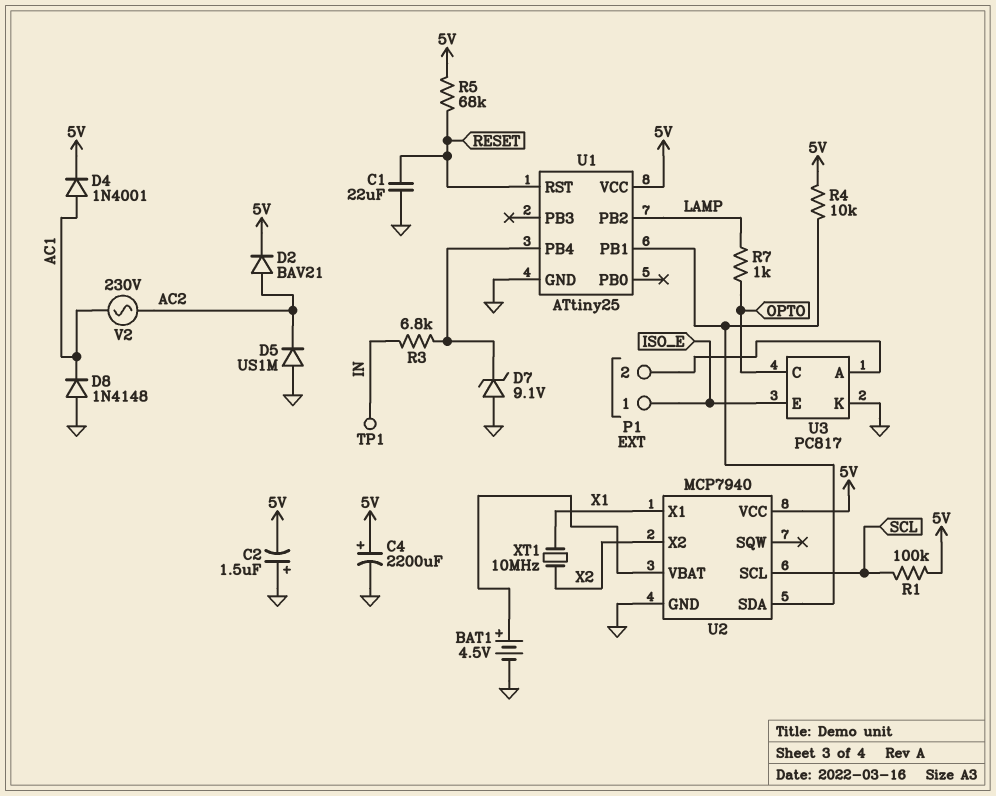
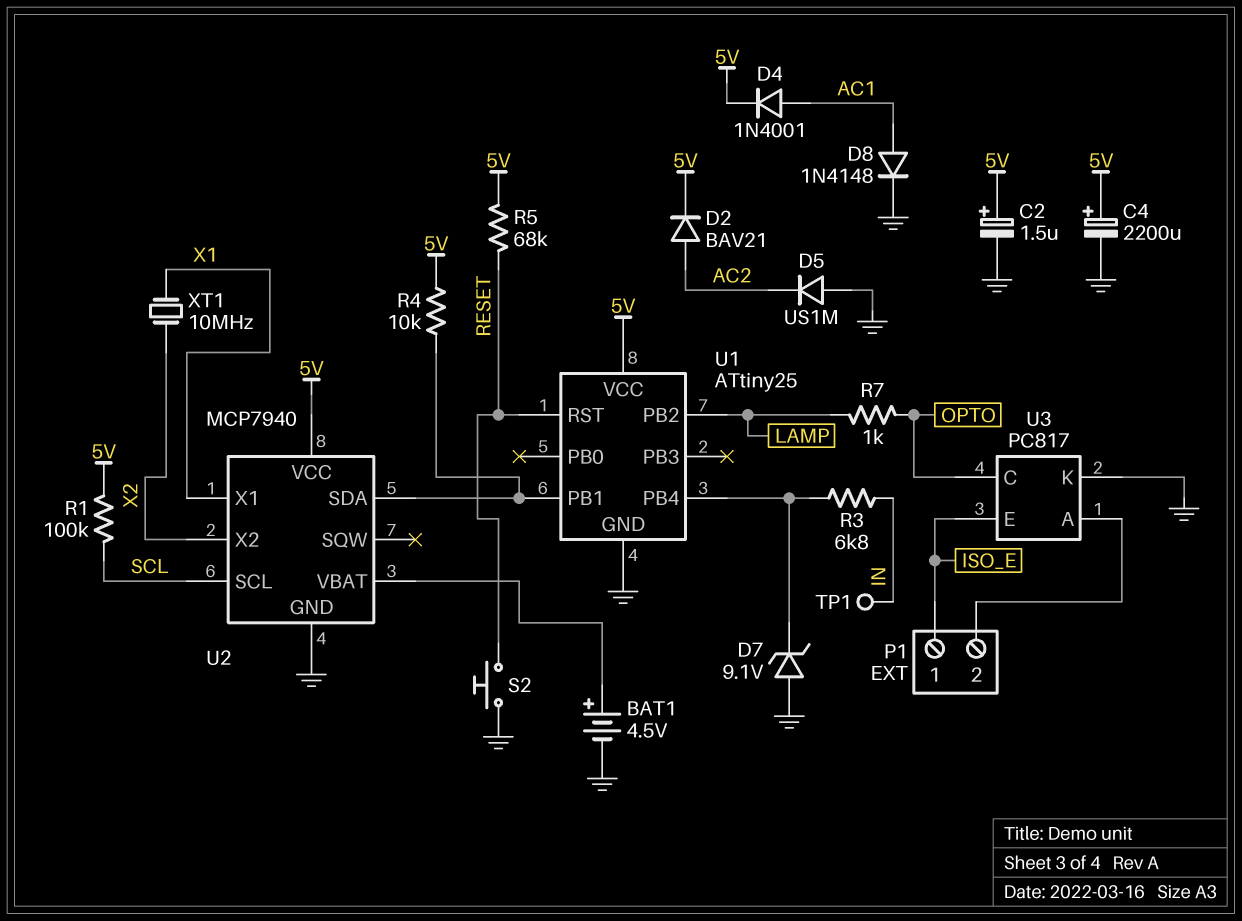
C1: 22uF (GND, RESET) -> none
C2: 1.5uF (plus GND, minus 5V) -> 1.5uF (plus 5V, minus GND)
D8: diode 1N4148 (A GND, K AC1) -> diode 1N4148 (A AC1, K GND)
S2: none -> button (GND, RESET)
V2: AC 230V (AC1, AC2) -> none

